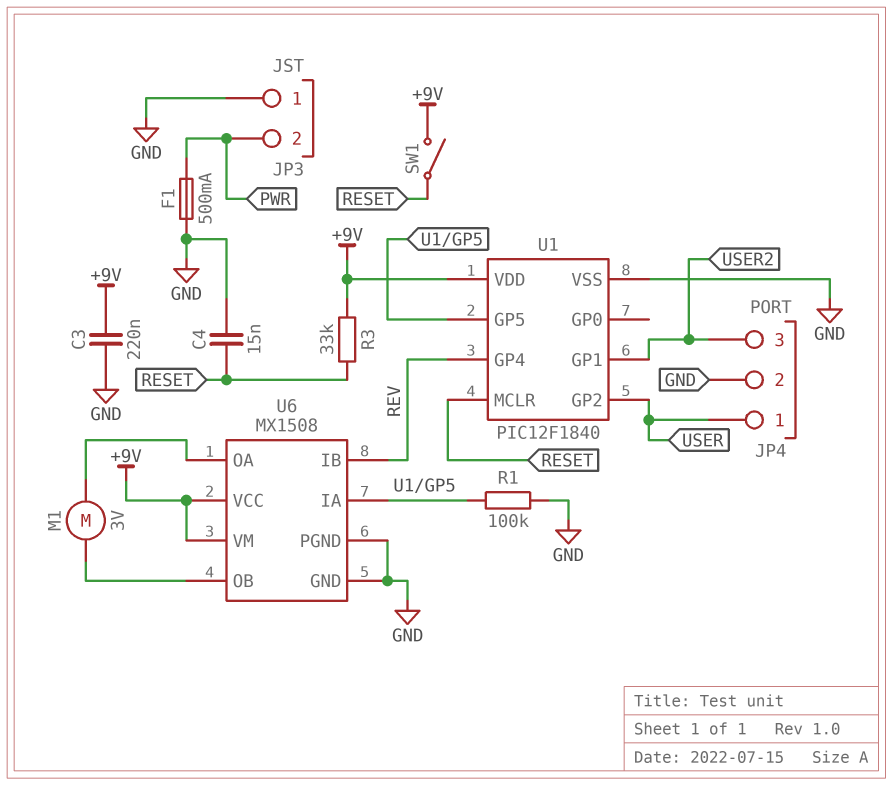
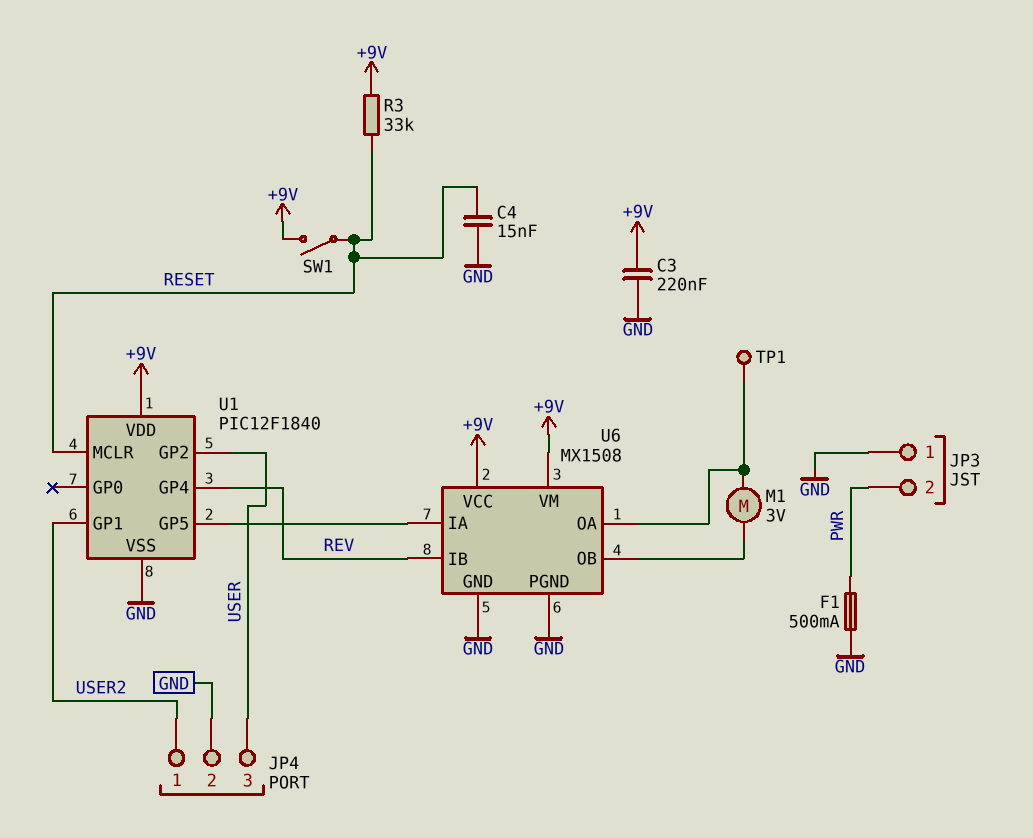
JP4 pin 1: USER -> USER2
JP4 pin 3: USER2 -> USER
R1: 100k (GND, U1/GP5) -> none
TP1: none -> test point (U6/OA)

